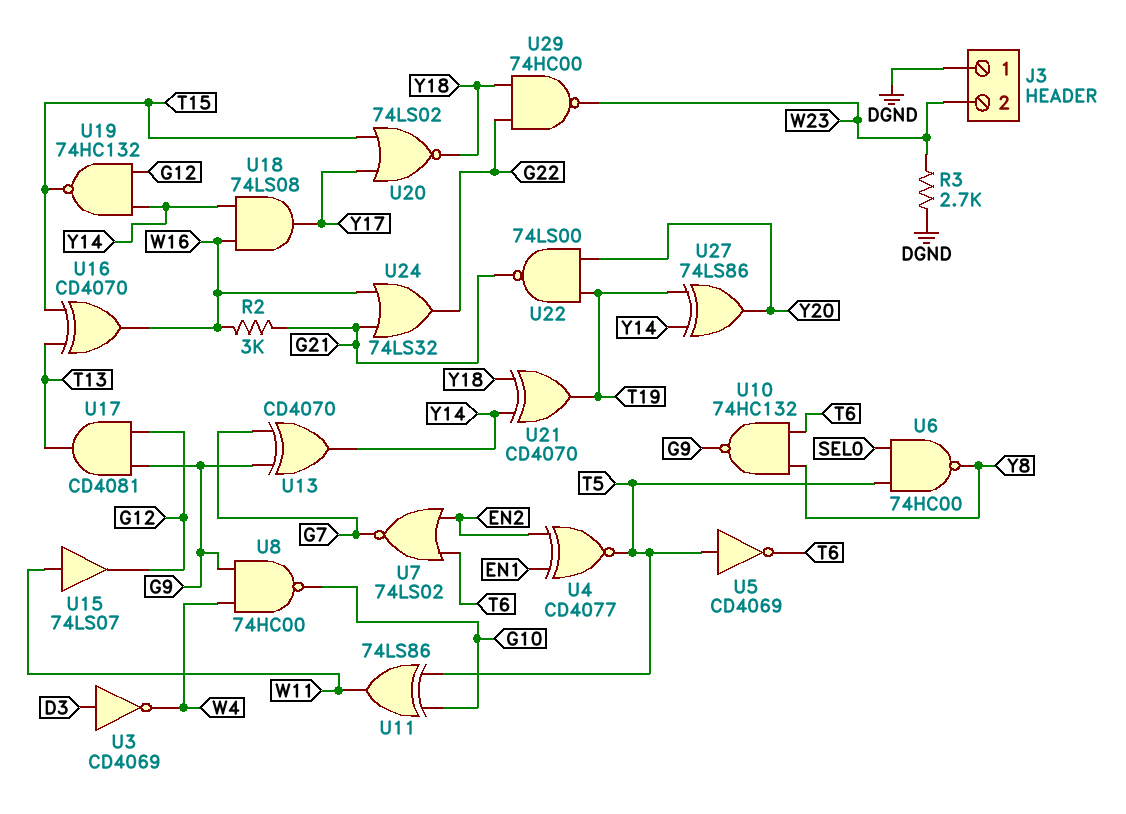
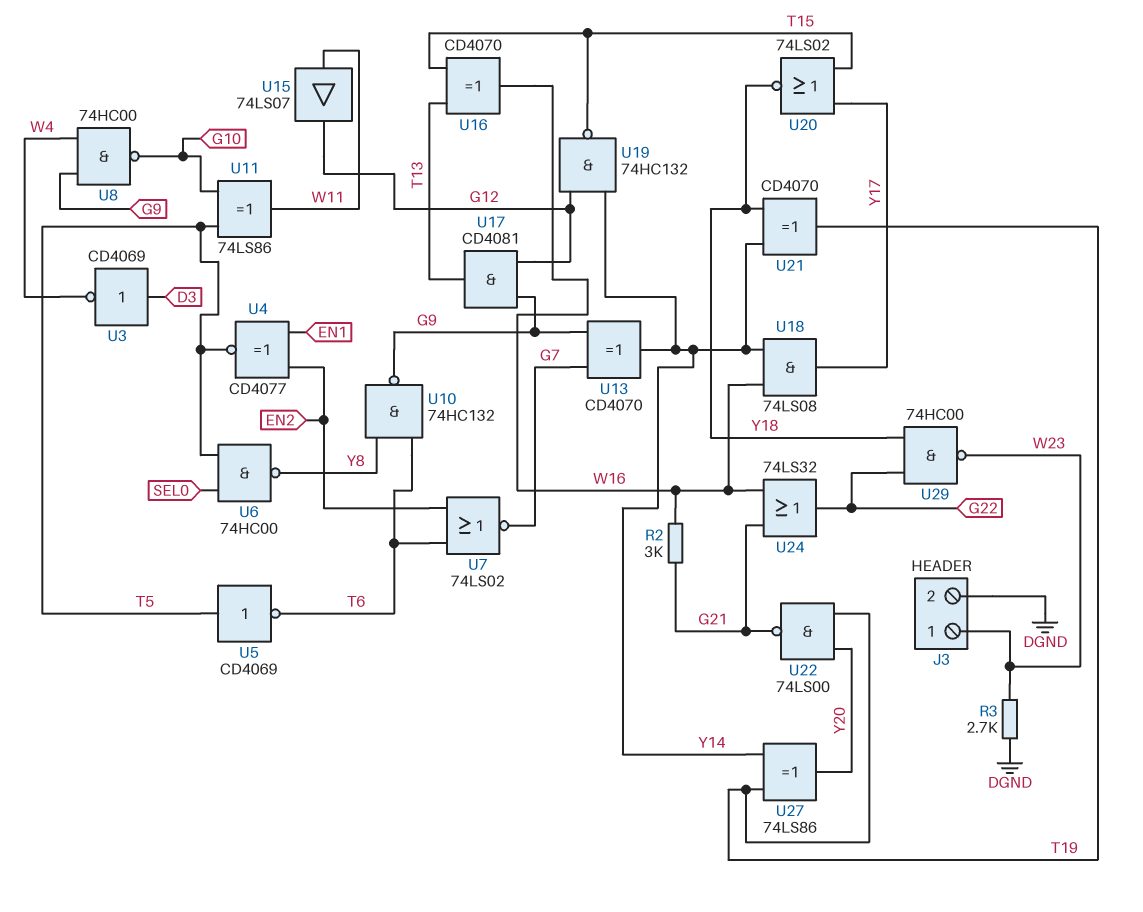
J3 pin 1: DGND -> W23
J3 pin 2: W23 -> DGND

